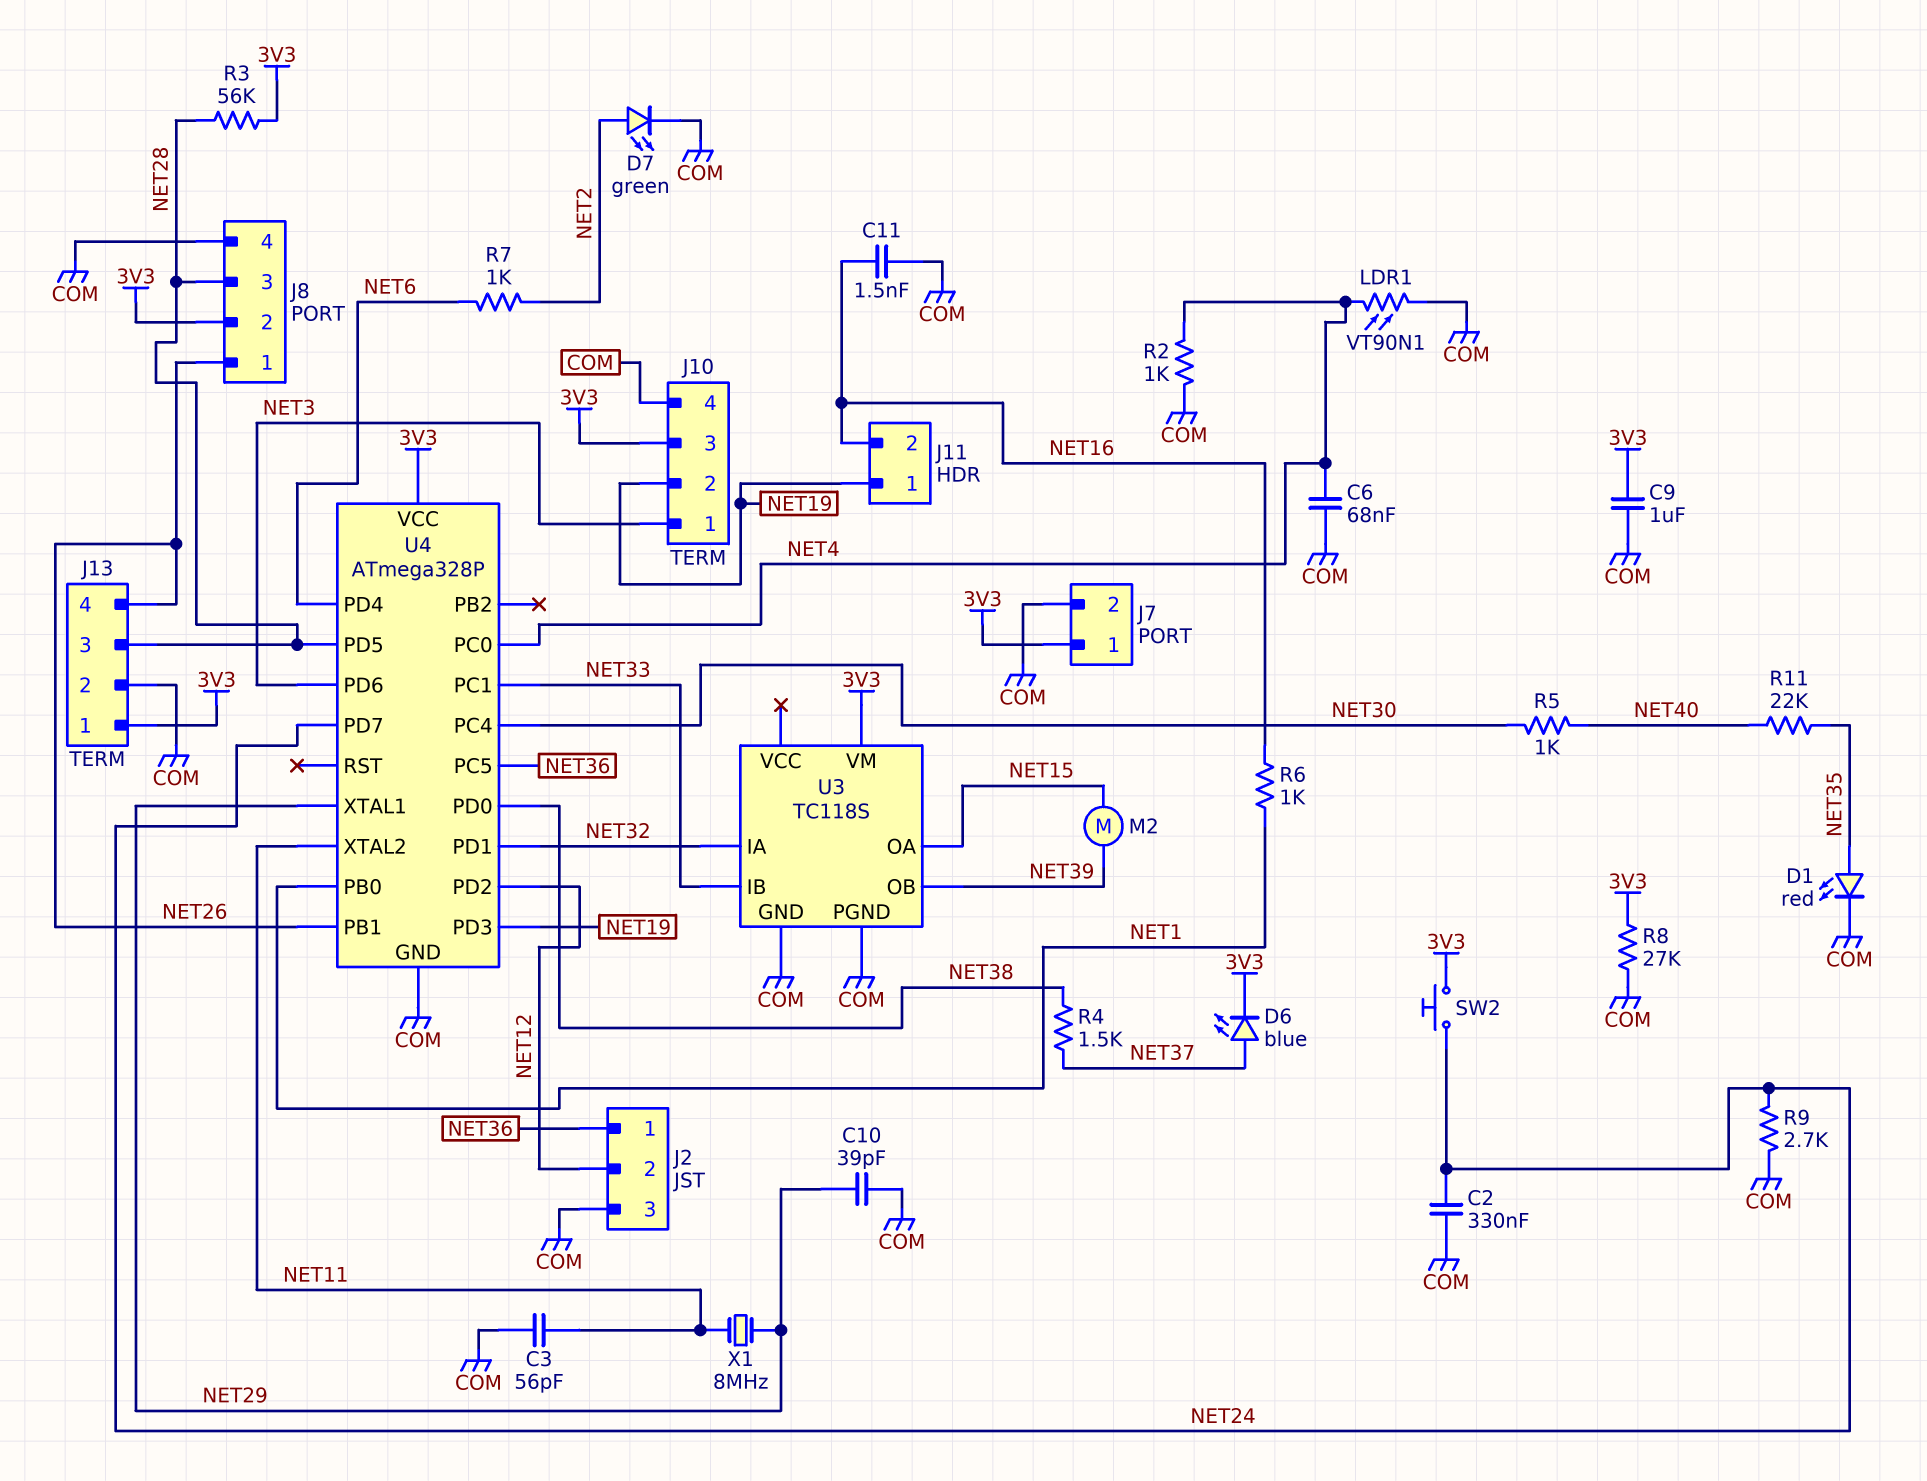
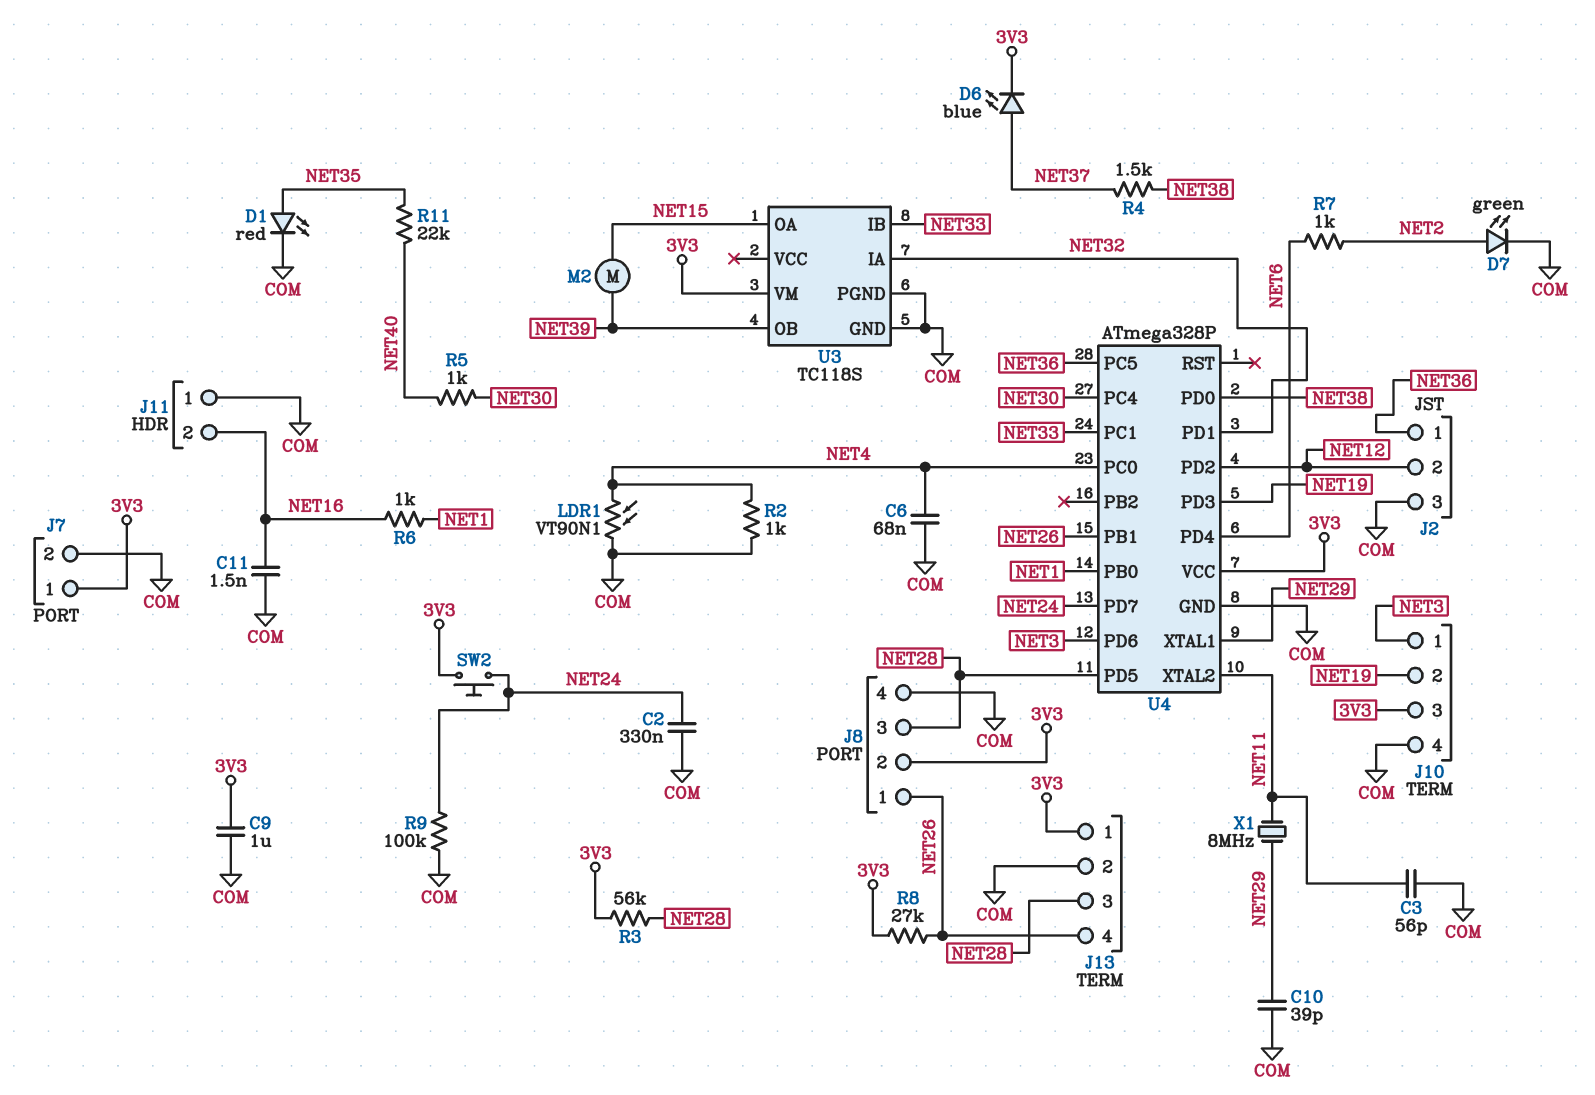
J11 pin 1: NET19 -> COM
R8: 27k (3V3, COM) -> 27k (3V3, NET26)
R9: 2.7k (COM, NET24) -> 100k (COM, NET24)

